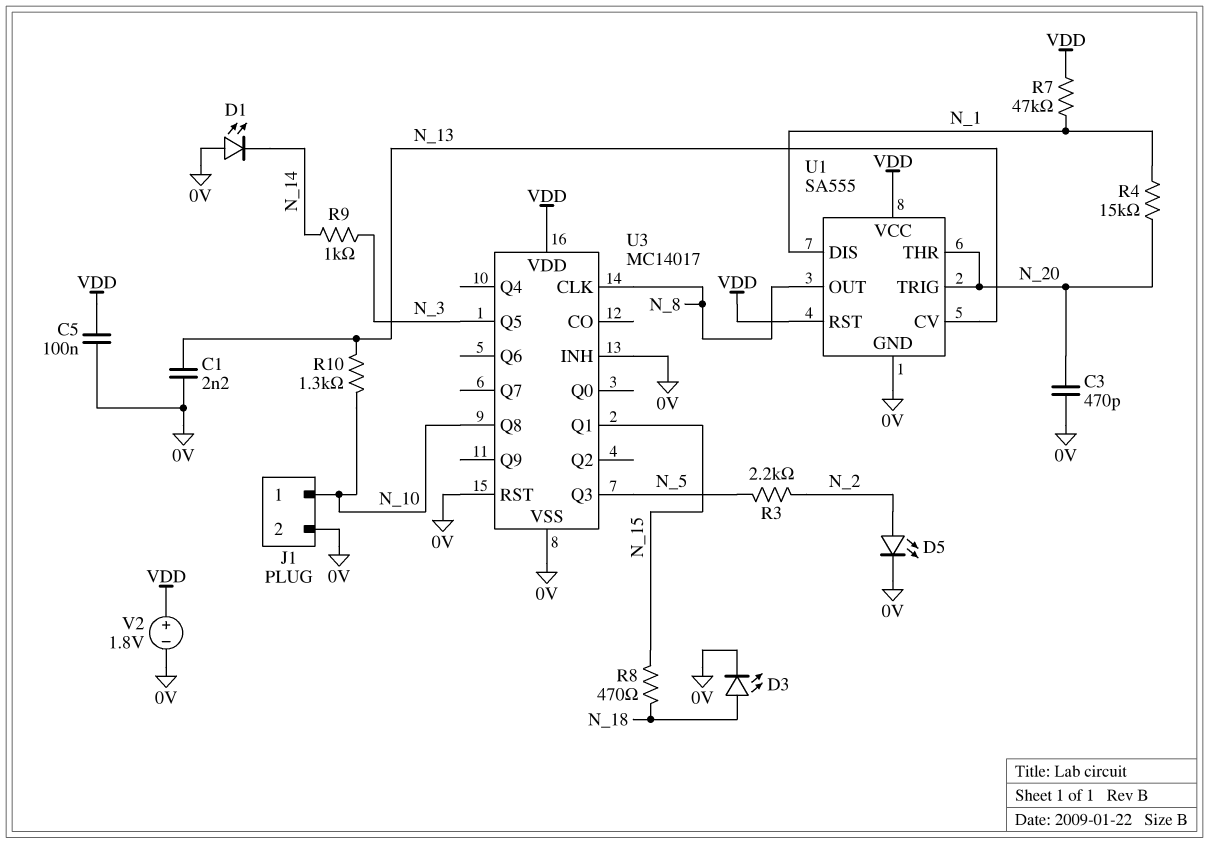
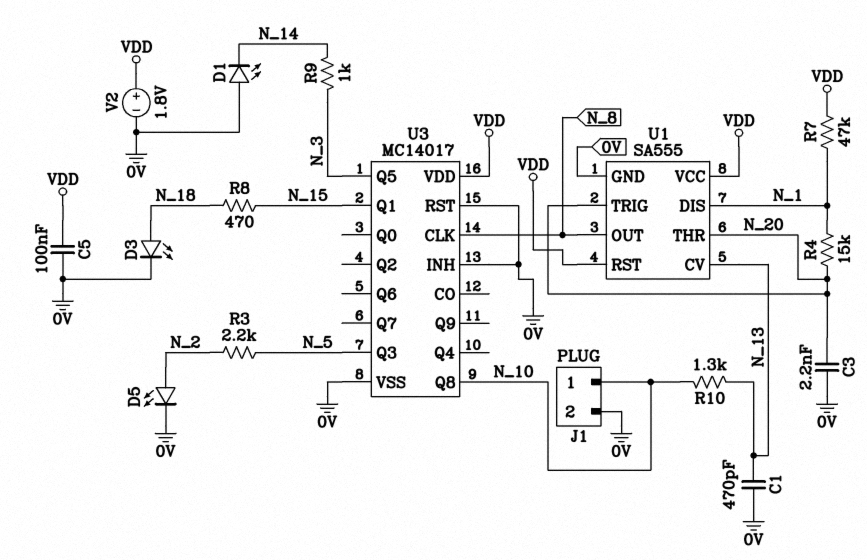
C1: 2.2nF (0V, N_13) -> 470pF (0V, N_13)
C3: 470pF (0V, N_20) -> 2.2nF (0V, N_20)

